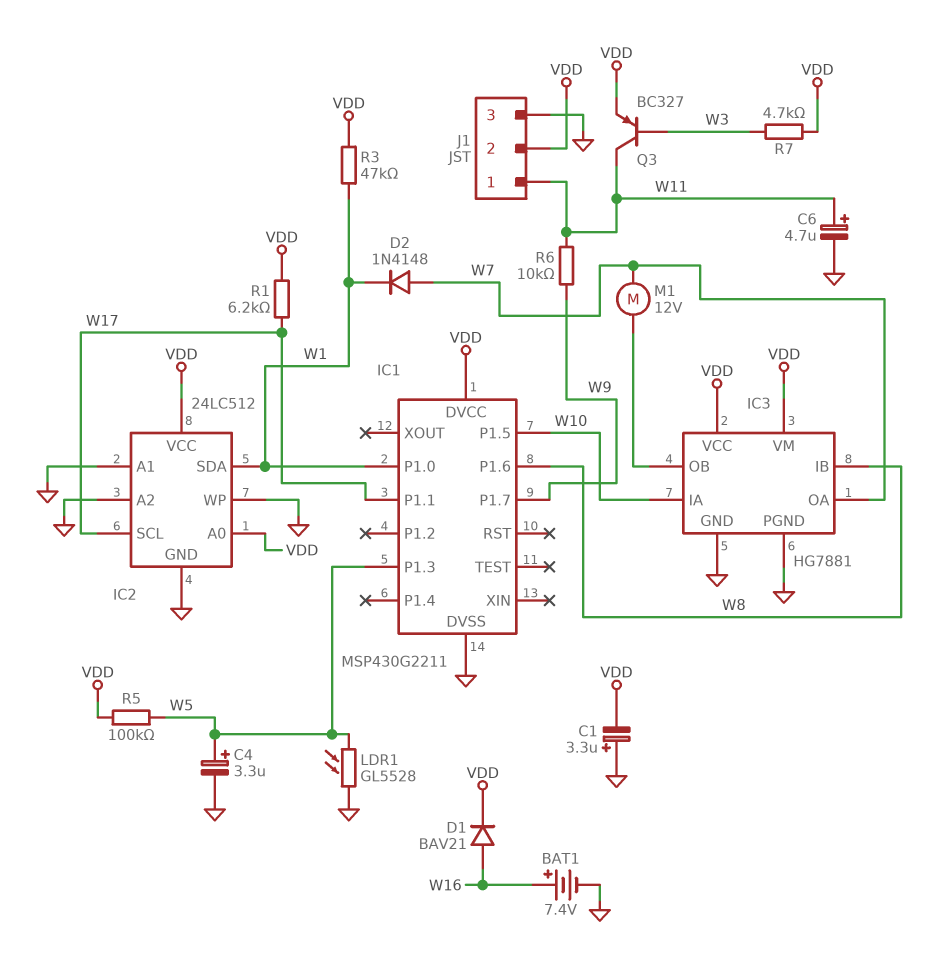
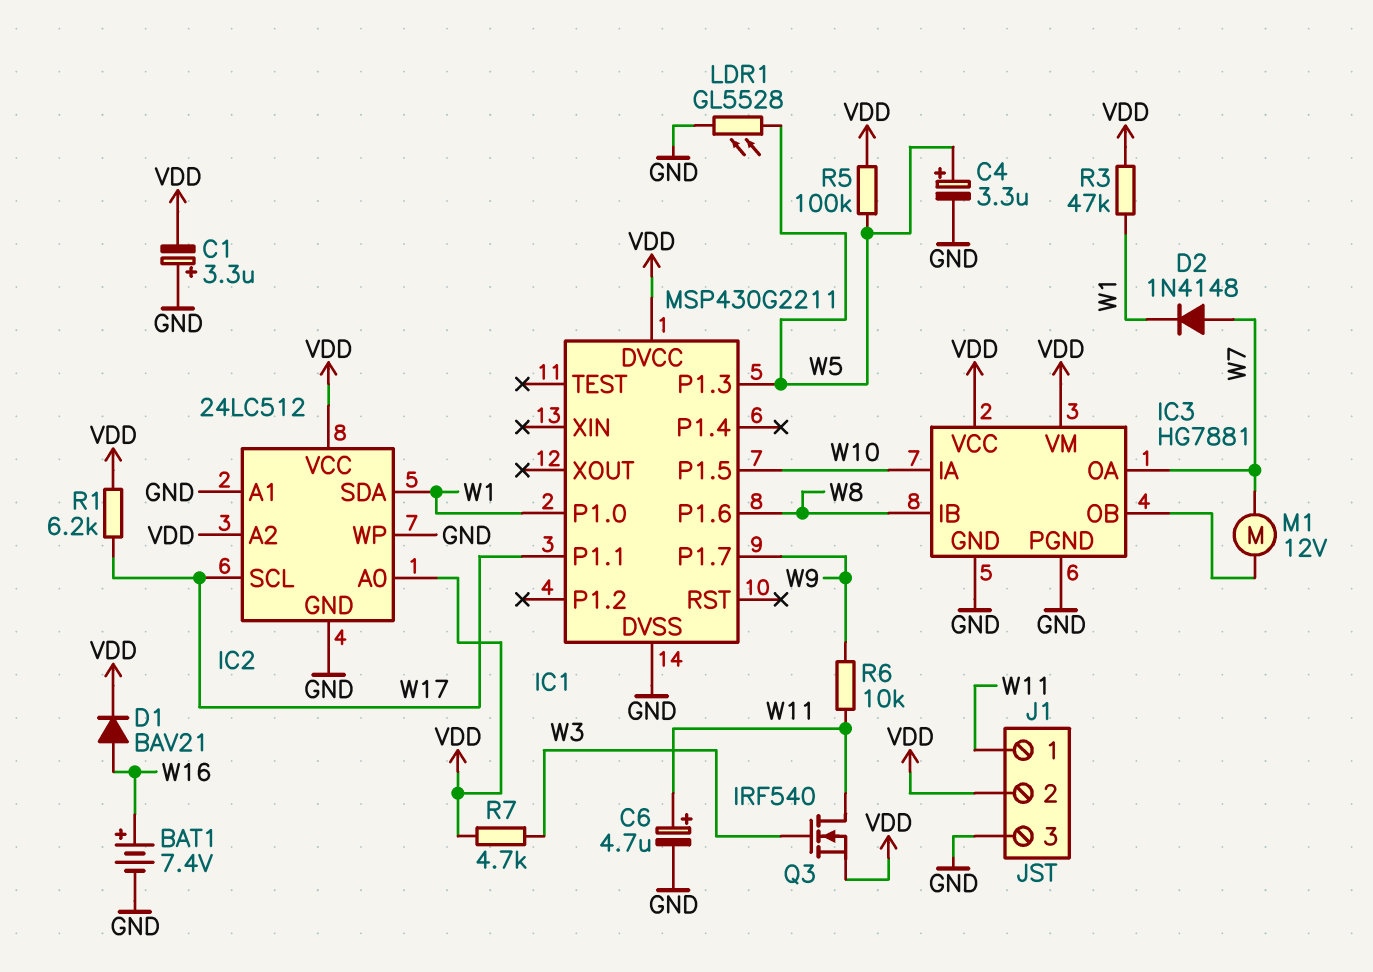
IC2 pin A2: GND -> VDD
Q3: PNP BC327 (B W3, C W11, E VDD) -> NMOS IRF540 (G W3, D W11, S VDD)

